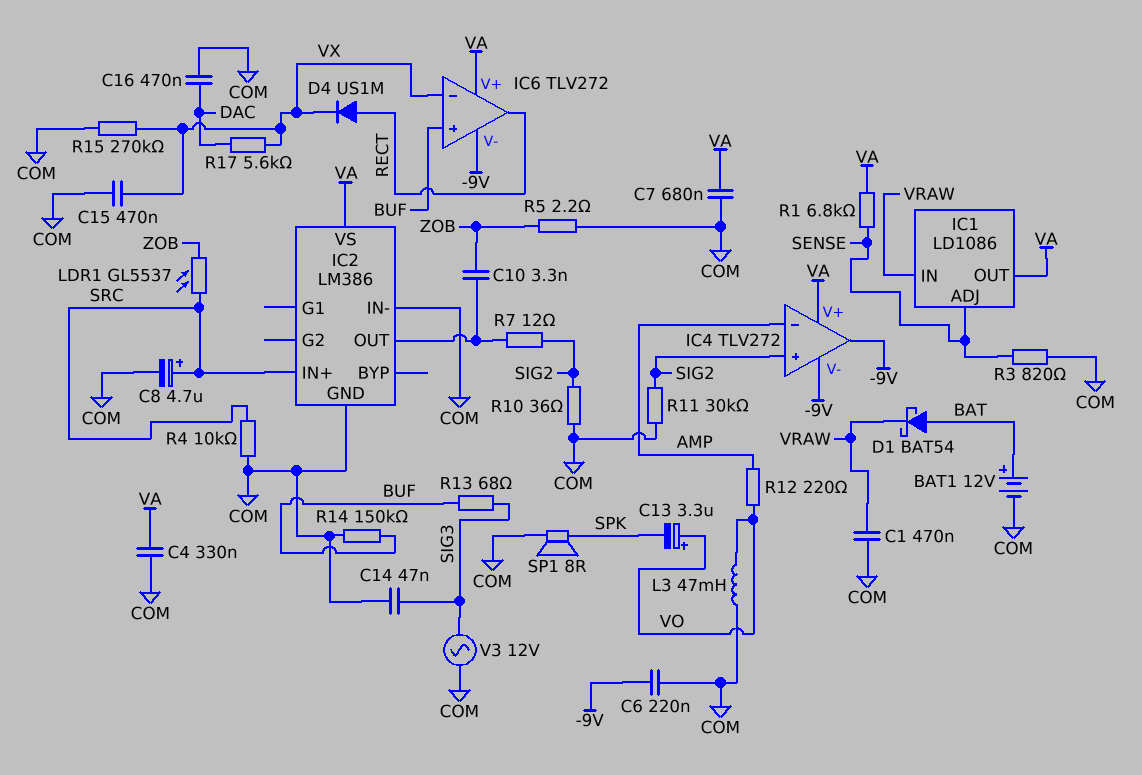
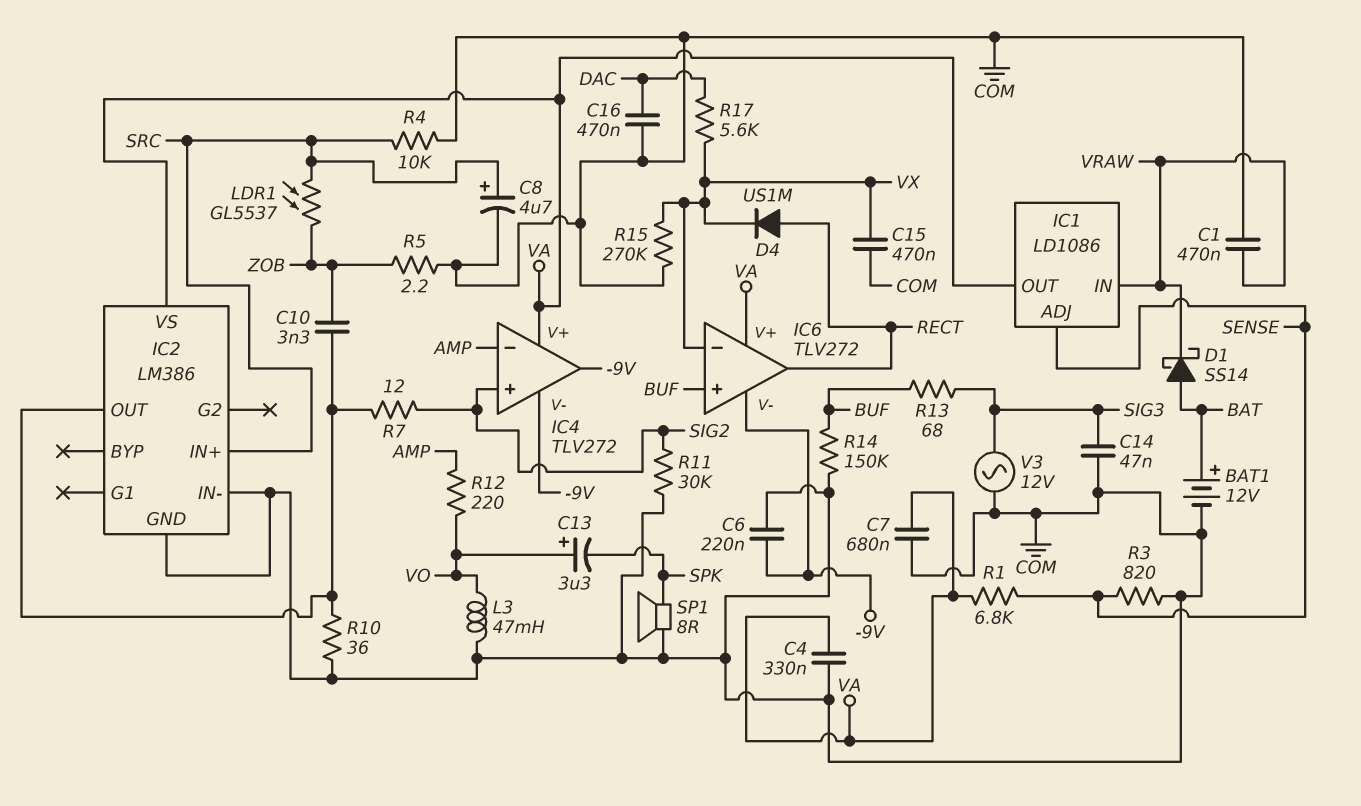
D1: schottky BAT54 (A BAT, K VRAW) -> schottky SS14 (A BAT, K VRAW)
R10: 36 (COM, SIG2) -> 36 (COM, IC2/OUT)

